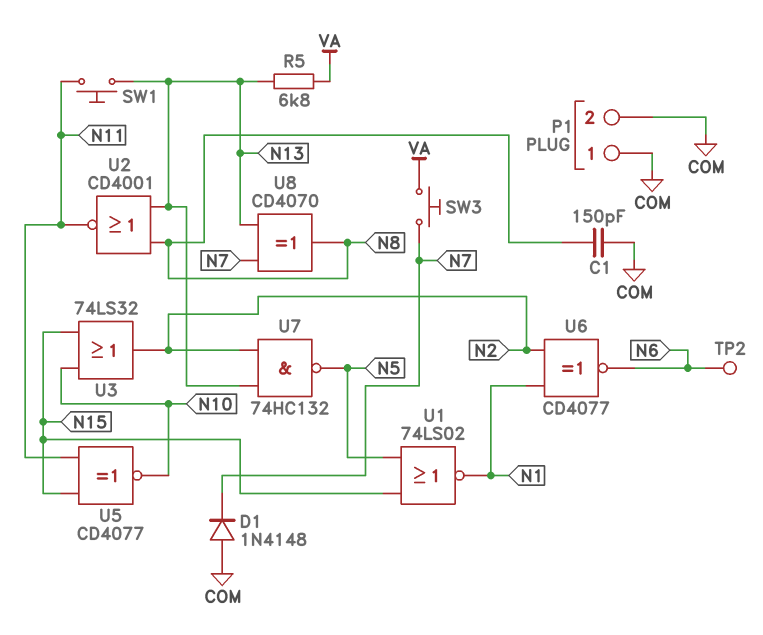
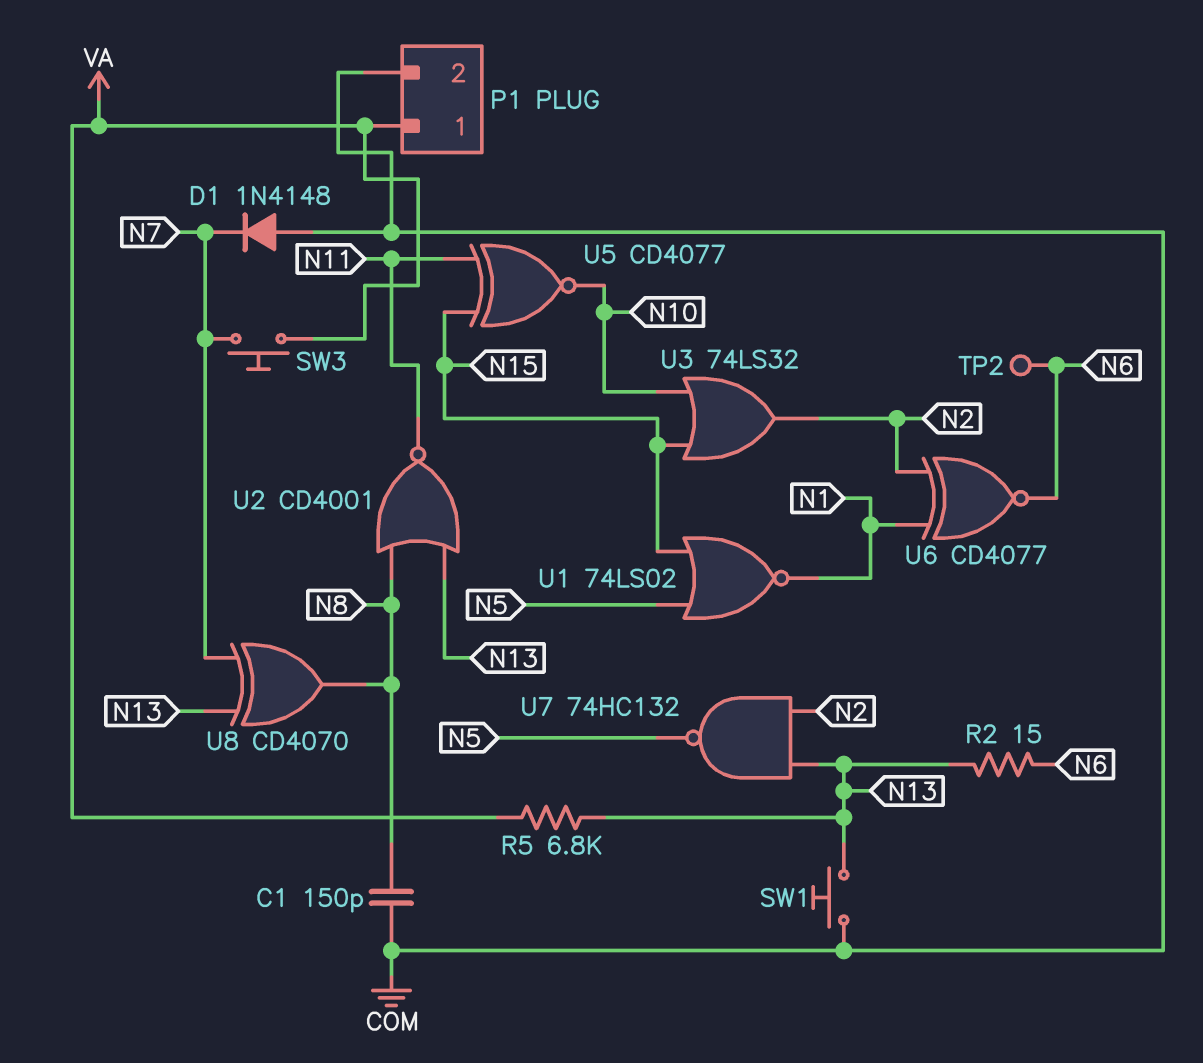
P1 pin 1: COM -> VA
R2: none -> 15 (N6, N13)
SW1: button (N11, N13) -> button (COM, N13)

